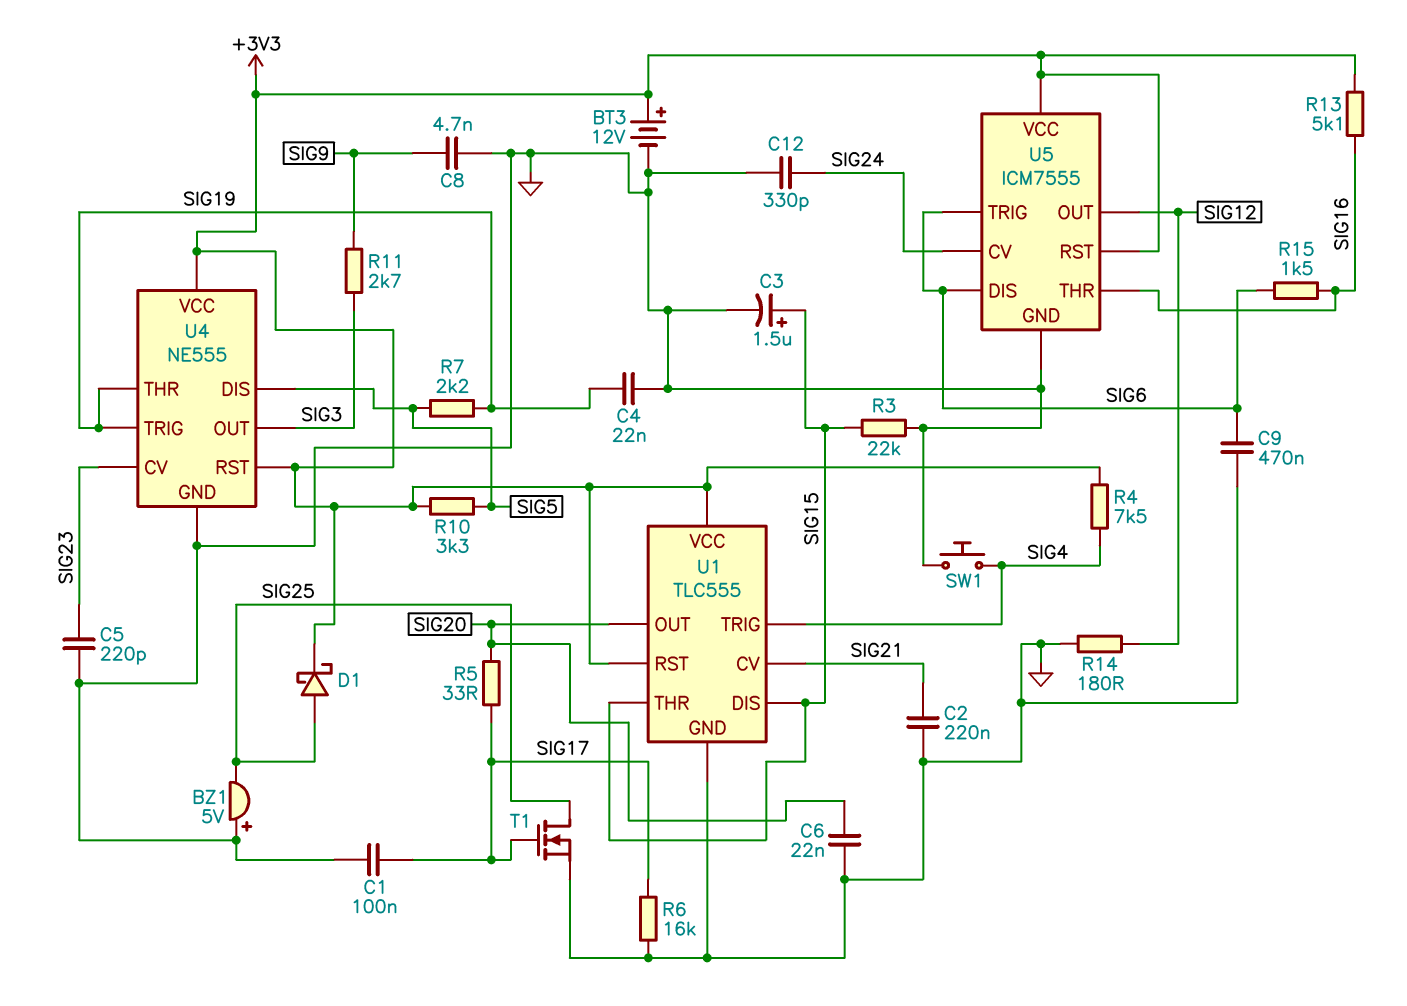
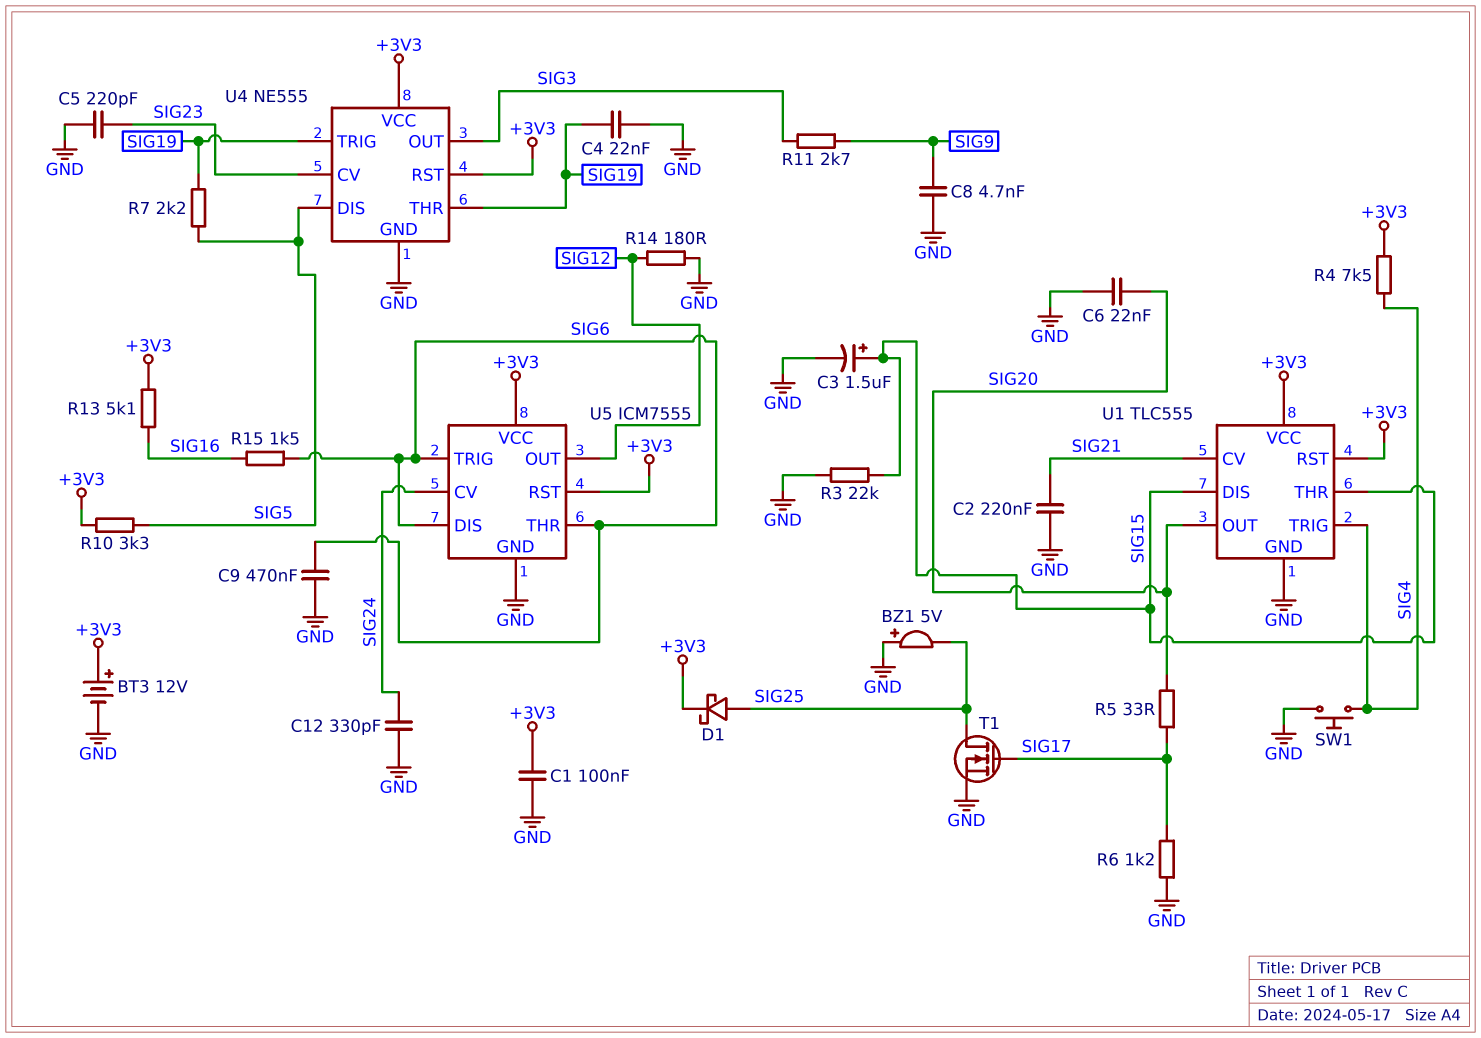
C1: 100nF (GND, SIG17) -> 100nF (+3V3, GND)
R6: 16k (GND, SIG17) -> 1.2k (GND, SIG17)
U5 pin THR: SIG16 -> SIG6

